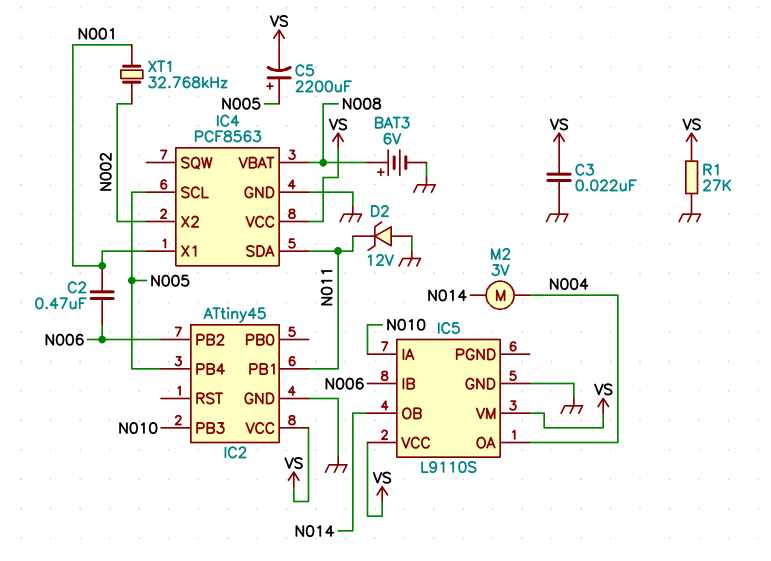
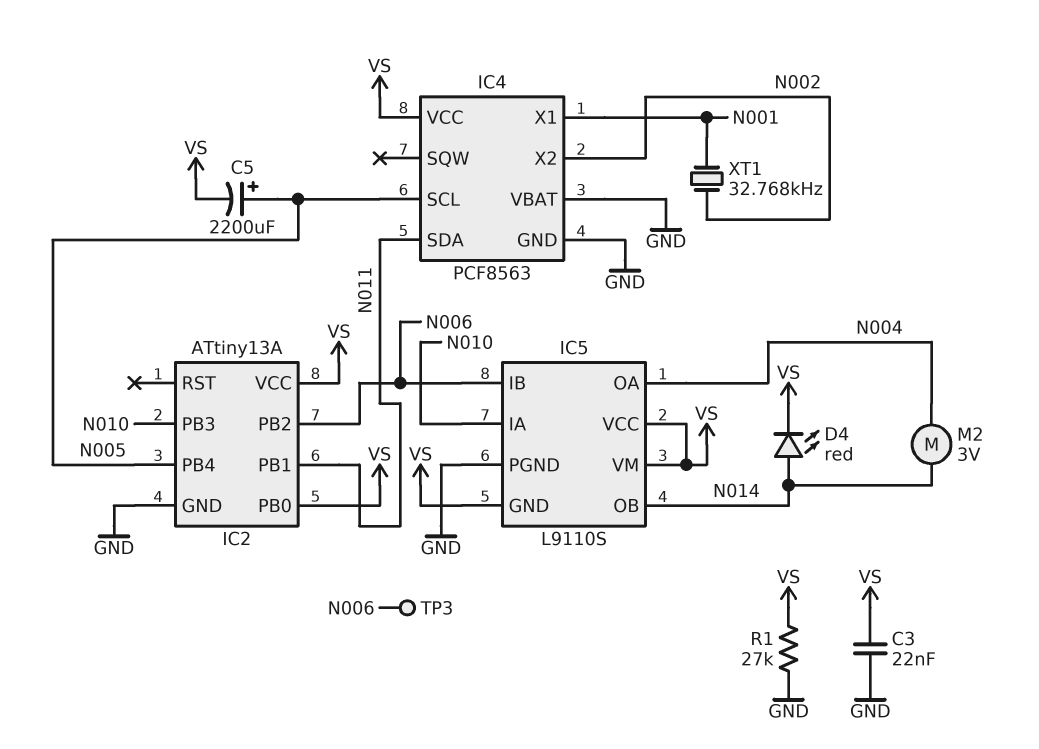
BAT3: 6V (plus N008, minus GND) -> none
C2: 470nF (N001, N006) -> none
D2: zener 12V (A GND, K N011) -> none
D4: none -> LED red (A N014, K VS)
IC2: ATtiny45 -> ATtiny13A
IC2 pin PB0: none -> VS
IC4 pin VBAT: N008 -> GND
IC5 pin GND: GND -> VS
IC5 pin PGND: none -> GND
TP3: none -> test point (N006)

